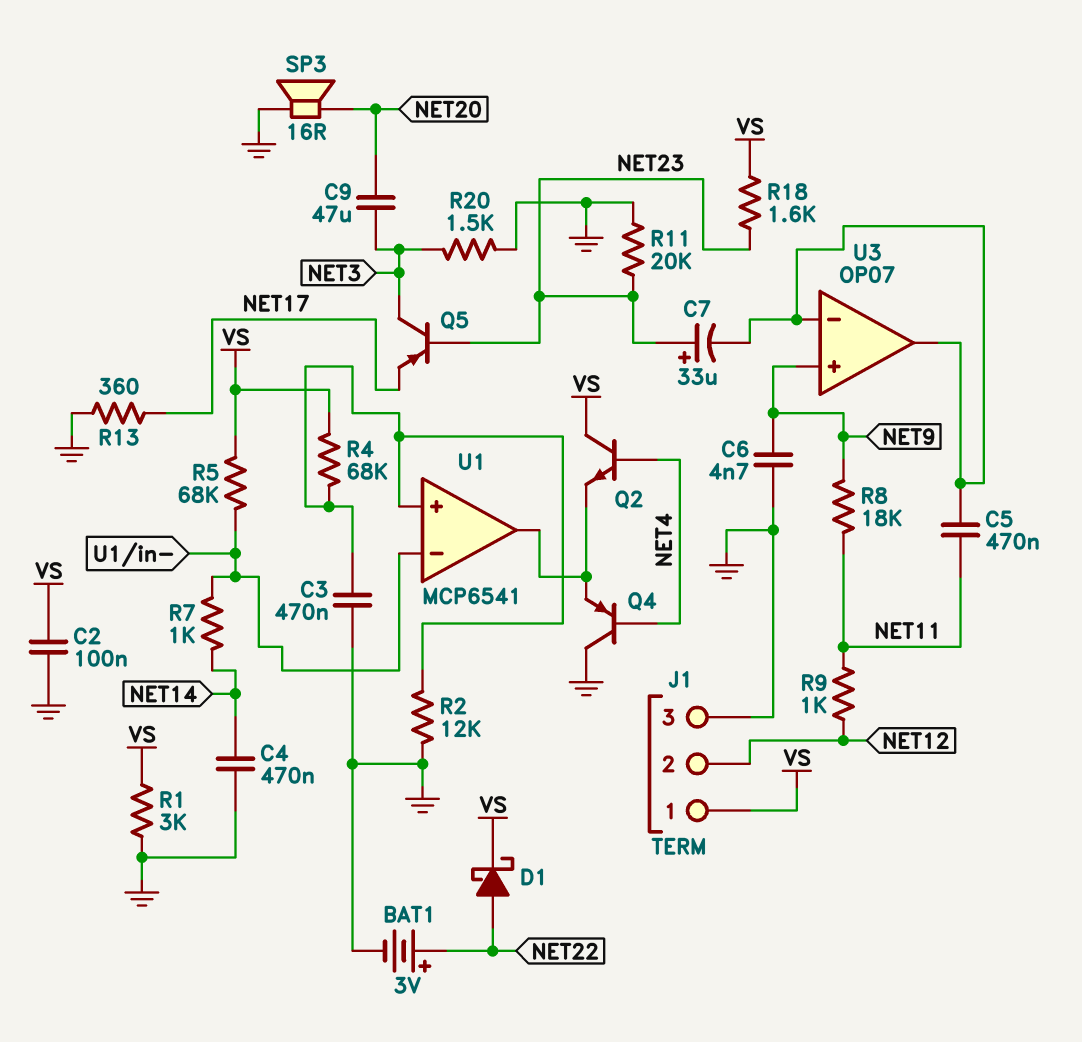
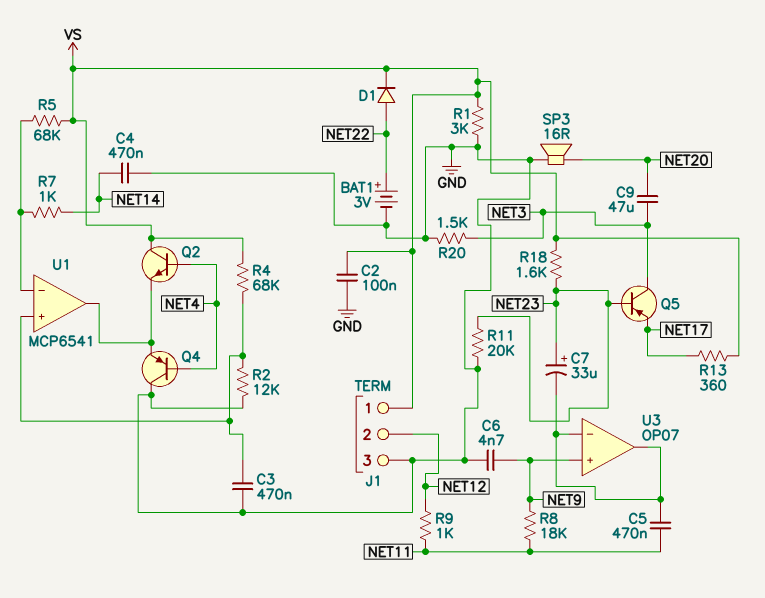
D1: schottky (A NET22, K VS) -> diode (A NET22, K VS)
R13: 360 (GND, NET17) -> 360 (NET17, VS)

